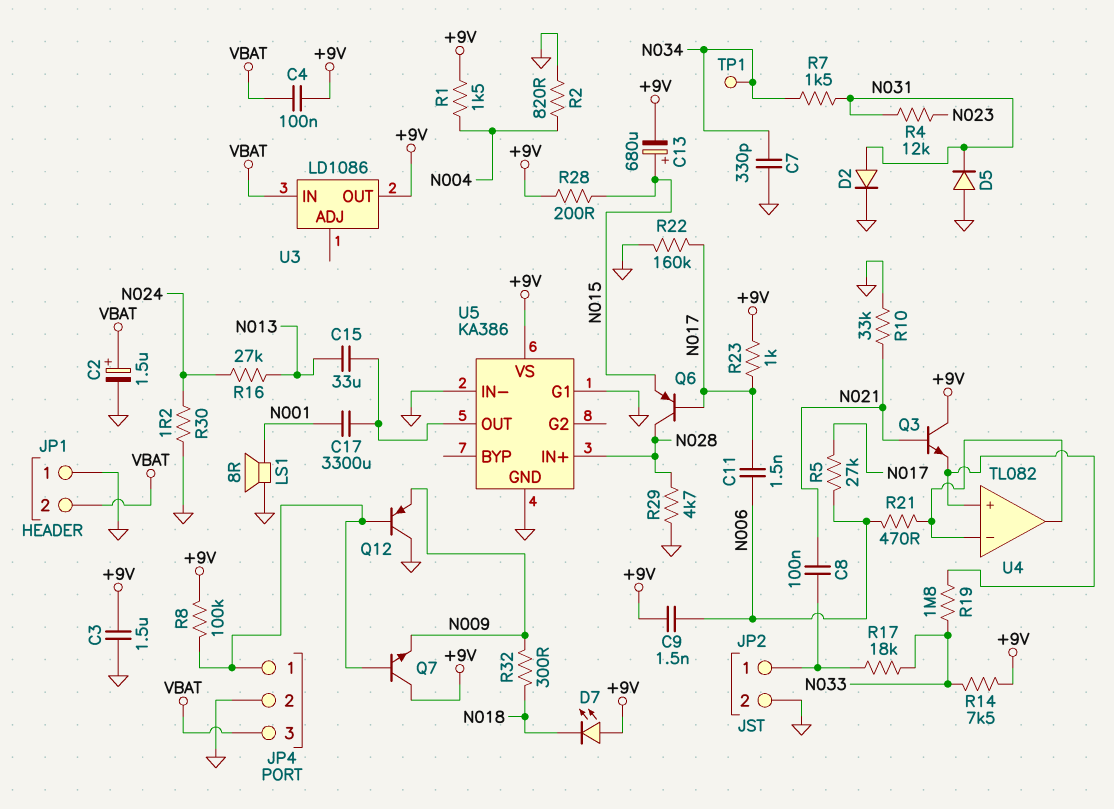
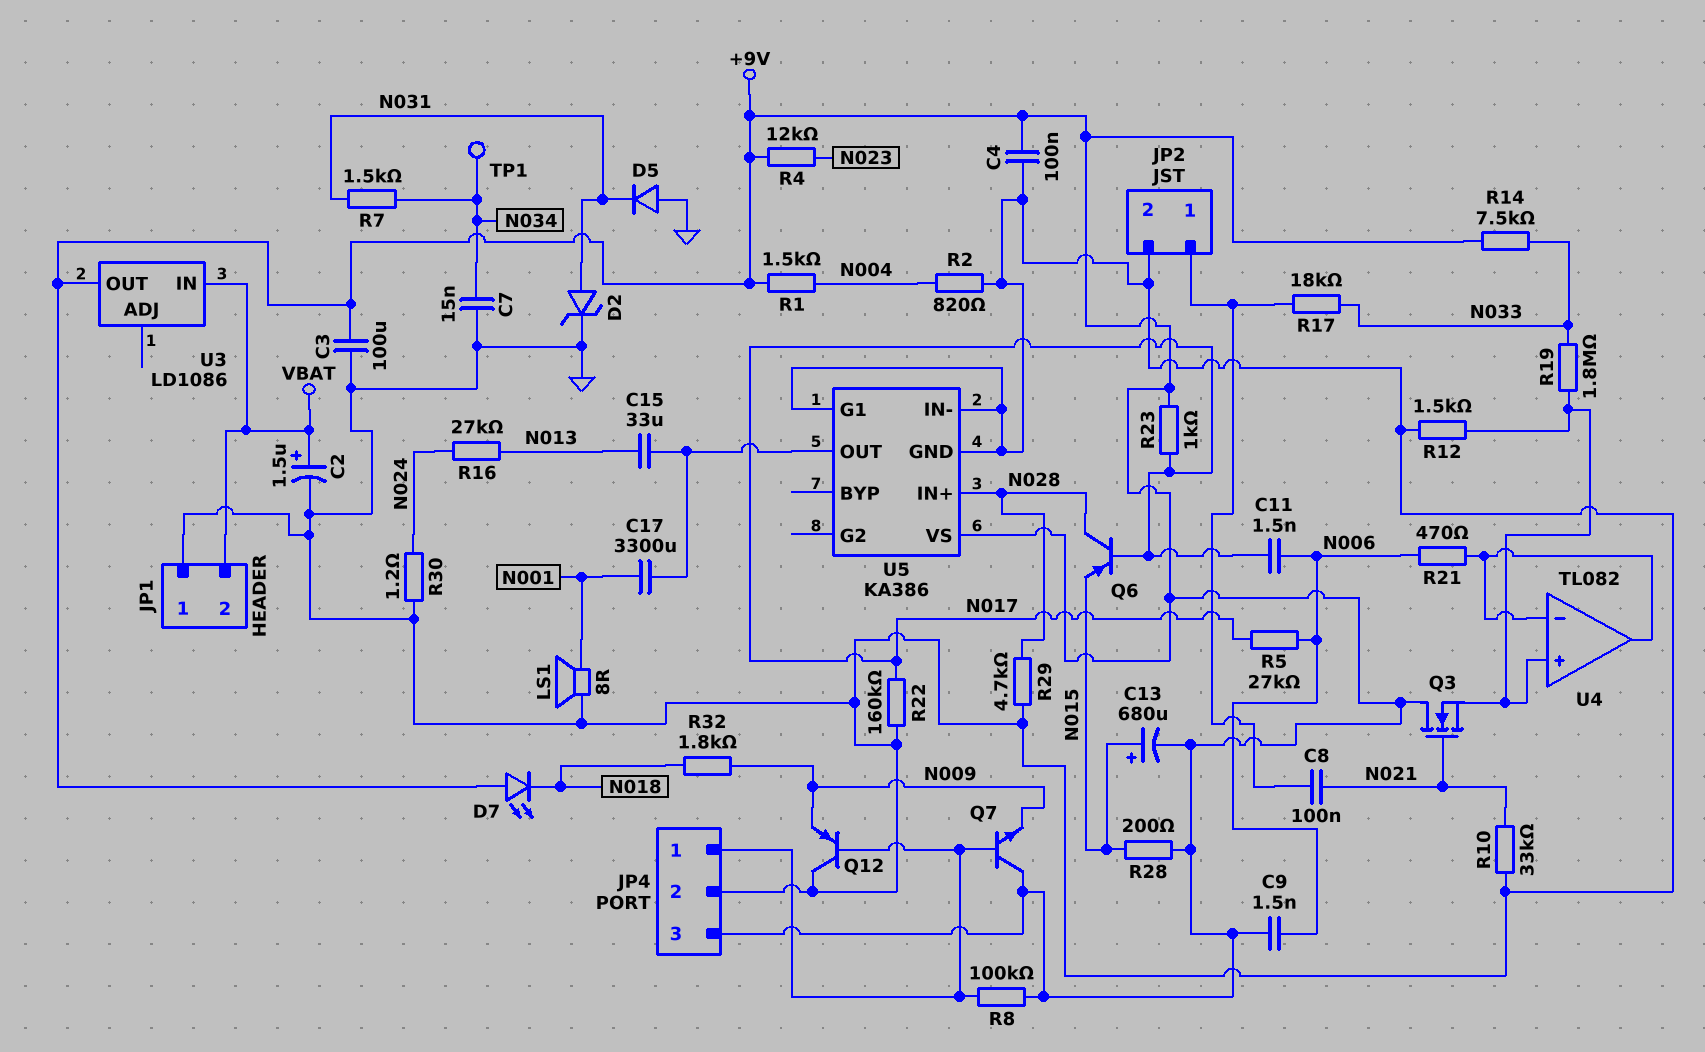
C3: 1.5uF (+9V, GND) -> 100uF (+9V, GND)
C4: 100nF (+9V, VBAT) -> 100nF (+9V, GND)
C7: 330pF (GND, N034) -> 15nF (GND, N034)
D2: diode (A N031, K GND) -> zener (A N031, K GND)
JP4 pin 3: VBAT -> +9V
Q3: NPN (B N021, C +9V, E U4/in+) -> NMOS (G N021, D +9V, S U4/in+)
R4: 12k (N023, N031) -> 12k (+9V, N023)
R12: none -> 1.5k (GND, U4/in+)
R32: 300 (N009, N018) -> 1.8k (N009, N018)

